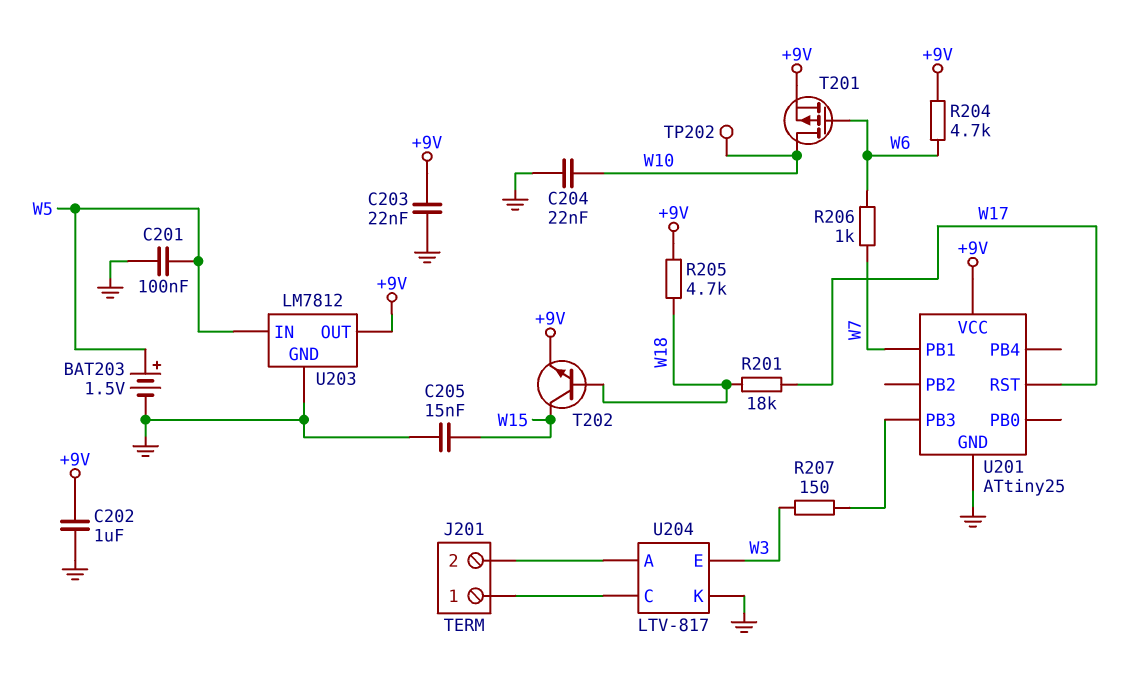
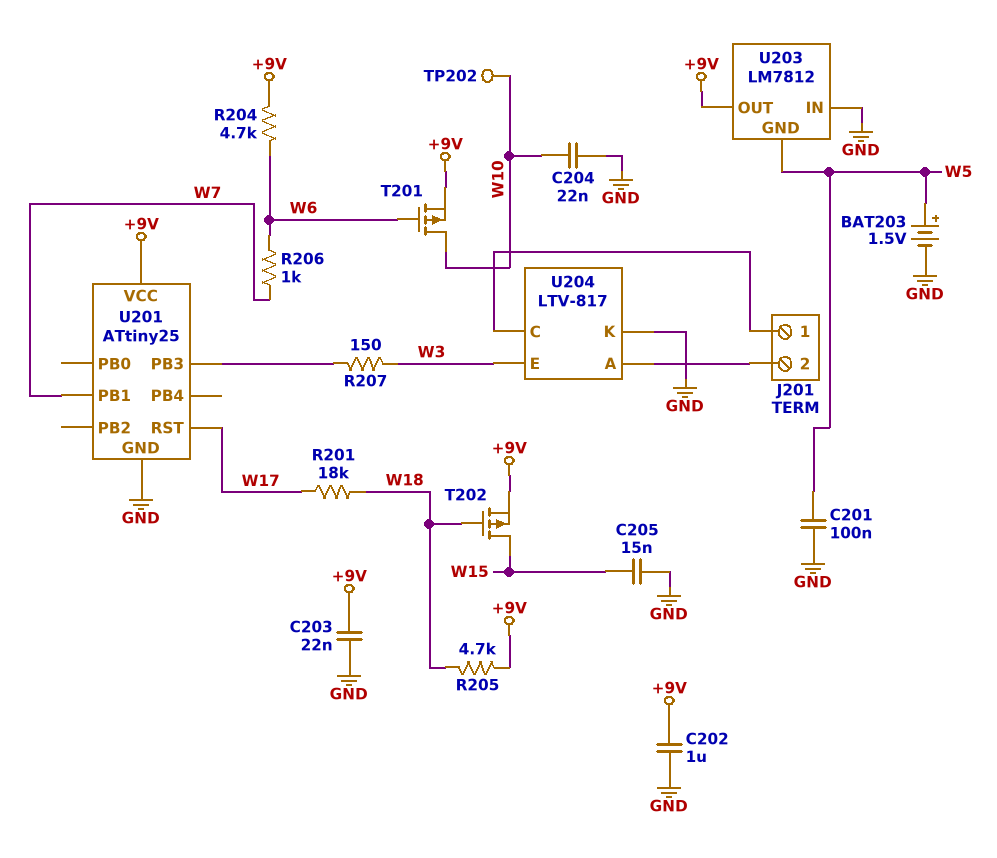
T202: NPN (B W18, C W15, E +9V) -> PMOS (G W18, D W15, S +9V)
U203 pin GND: GND -> W5
U203 pin IN: W5 -> GND

